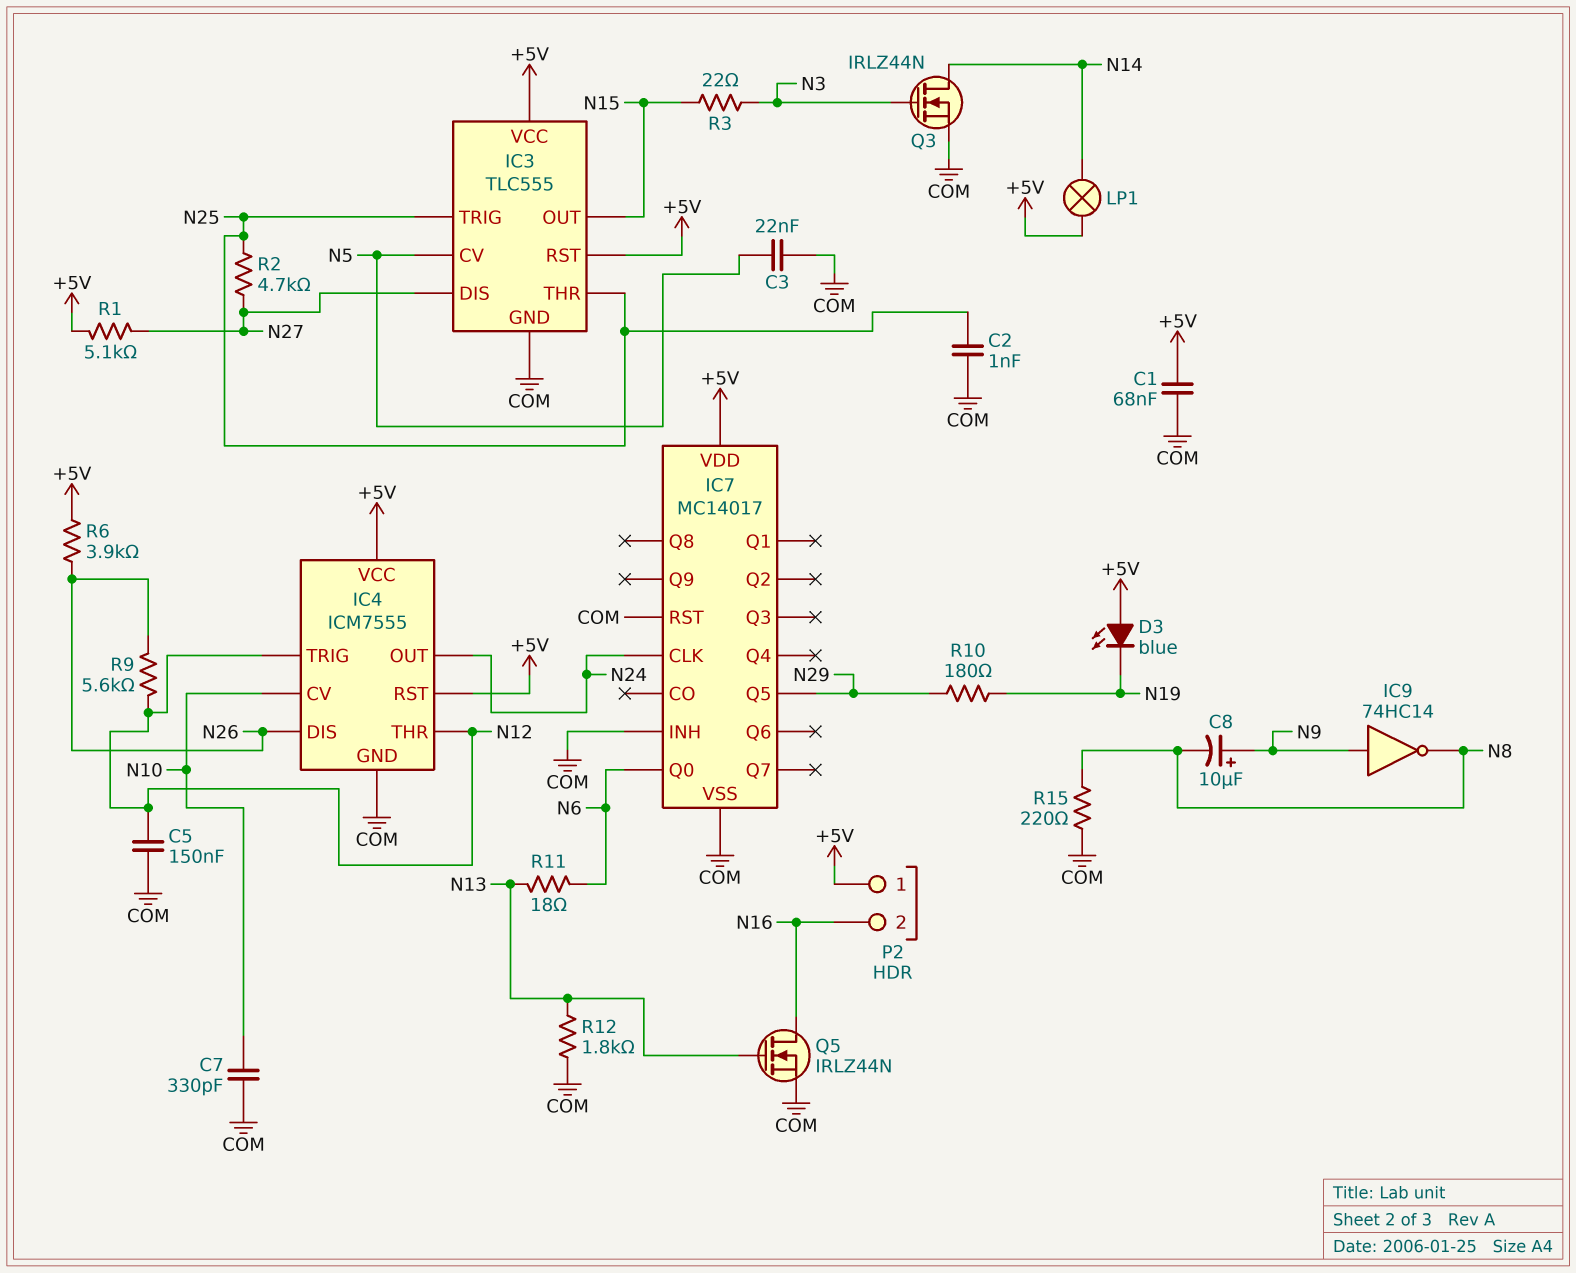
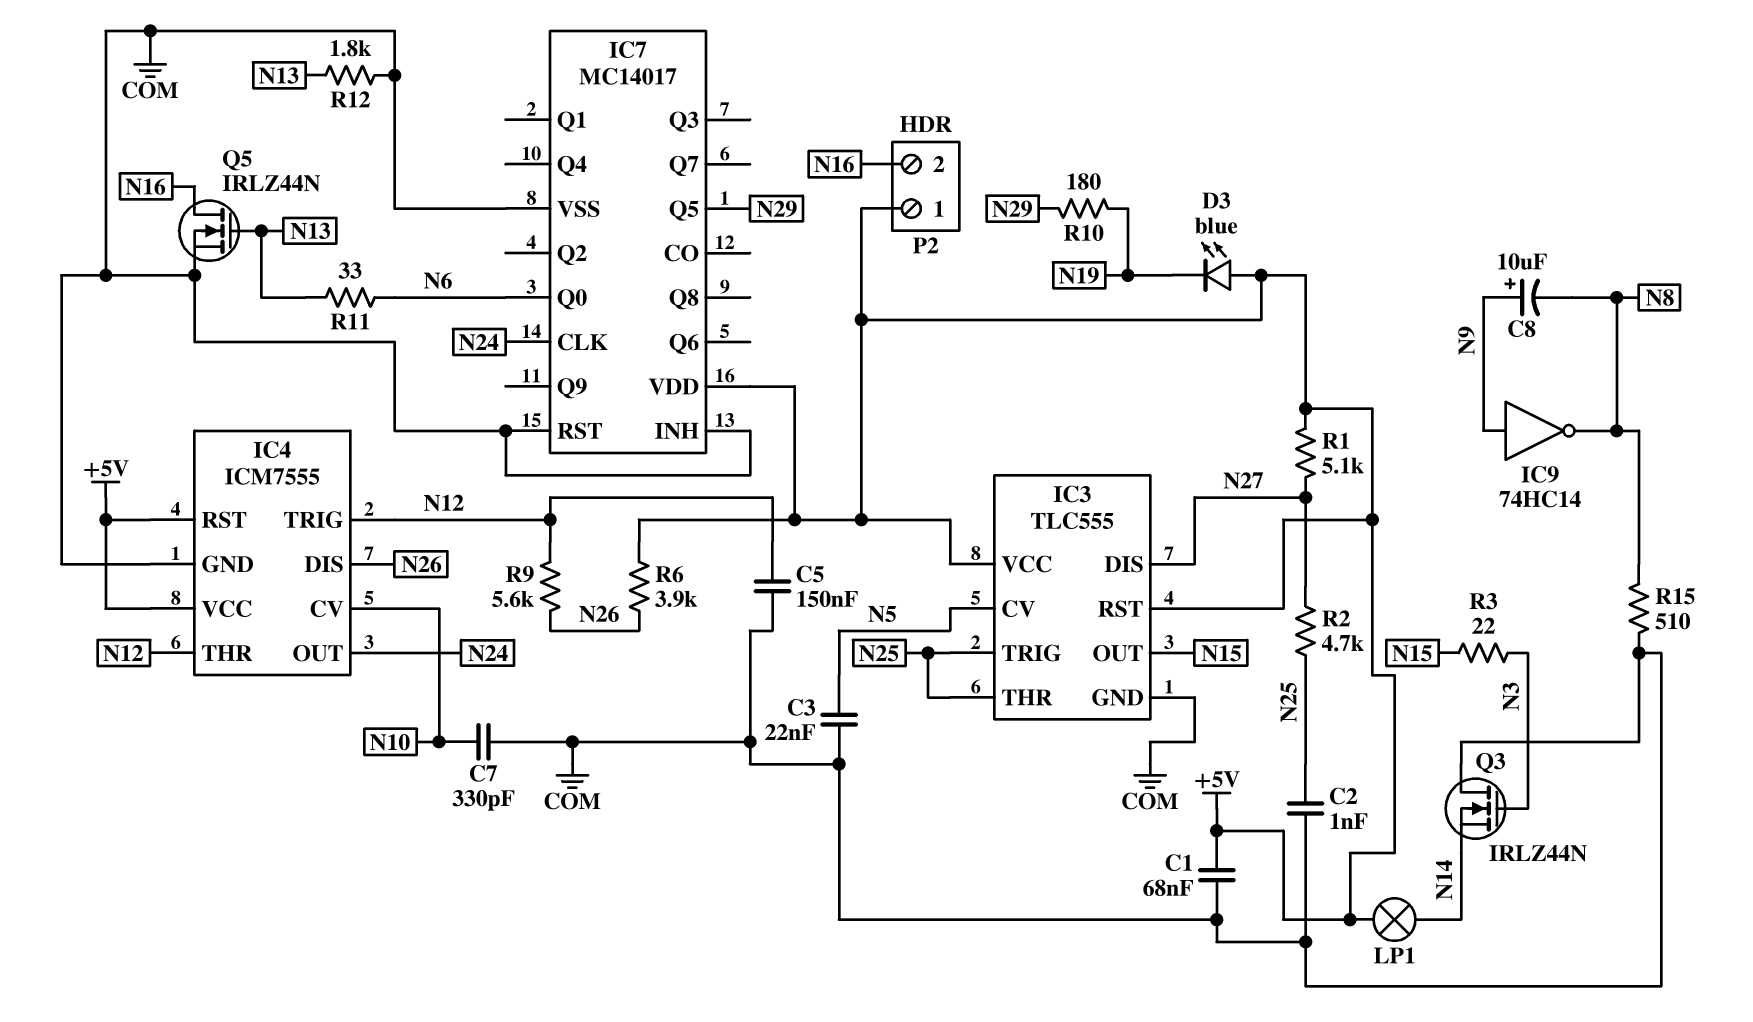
Q3: NMOS IRLZ44N (G N3, D N14, S COM) -> NMOS IRLZ44N (G N3, D COM, S N14)
R11: 18 (N6, N13) -> 33 (N6, N13)
R15: 220 (COM, N8) -> 510 (COM, N8)

